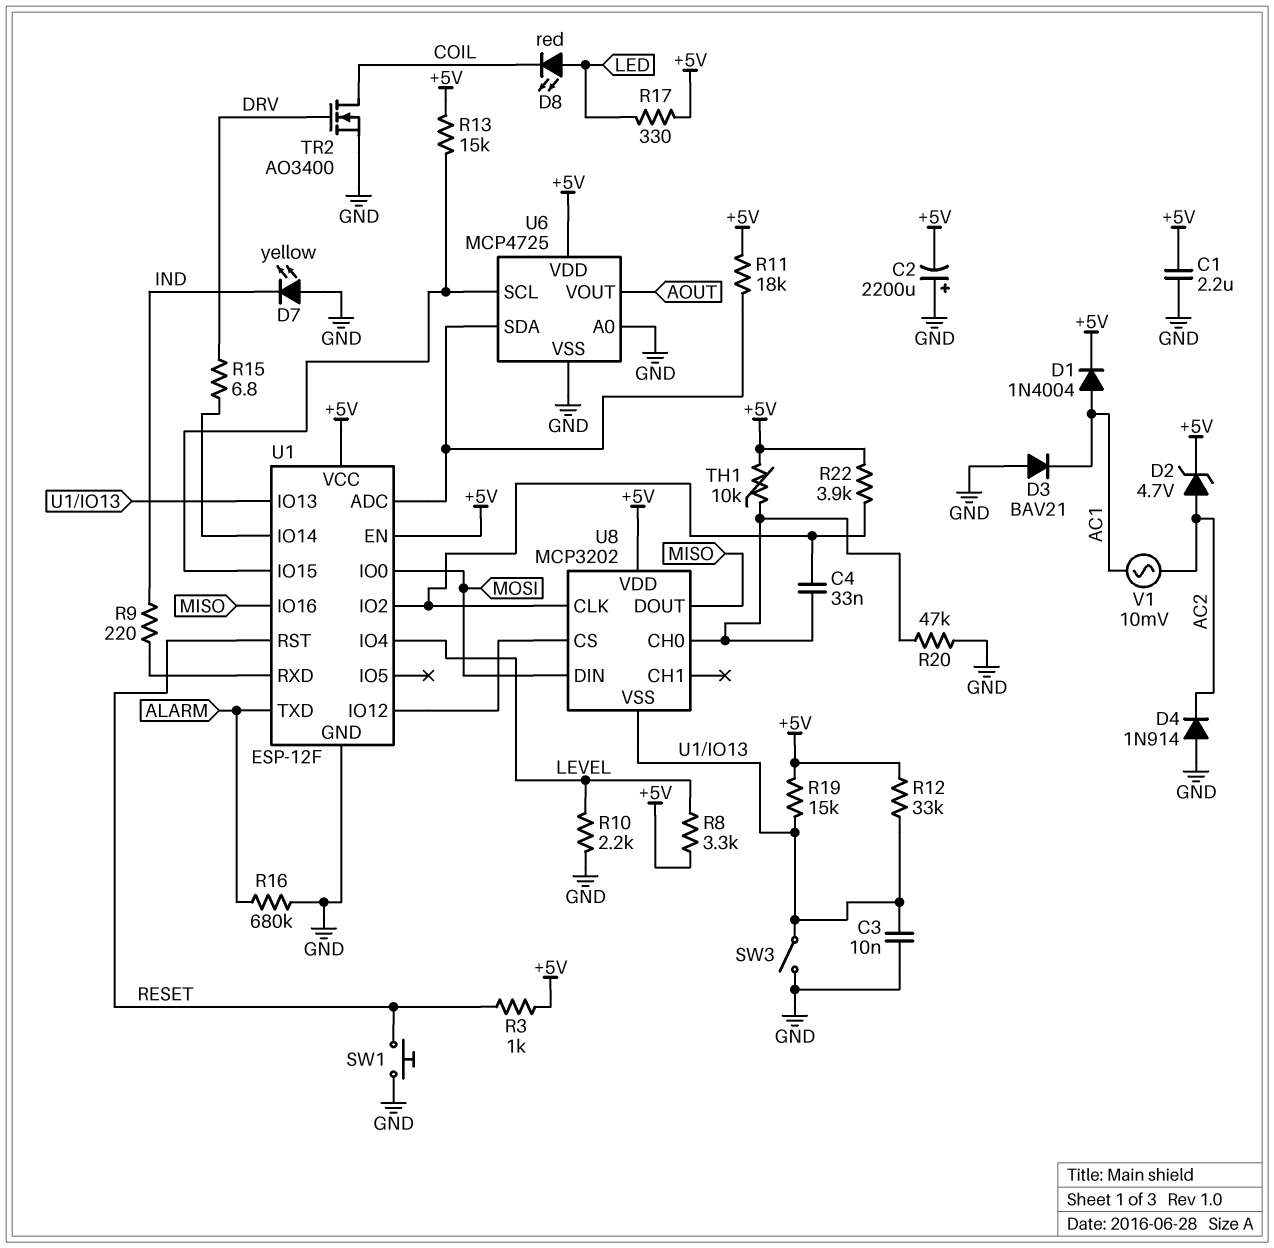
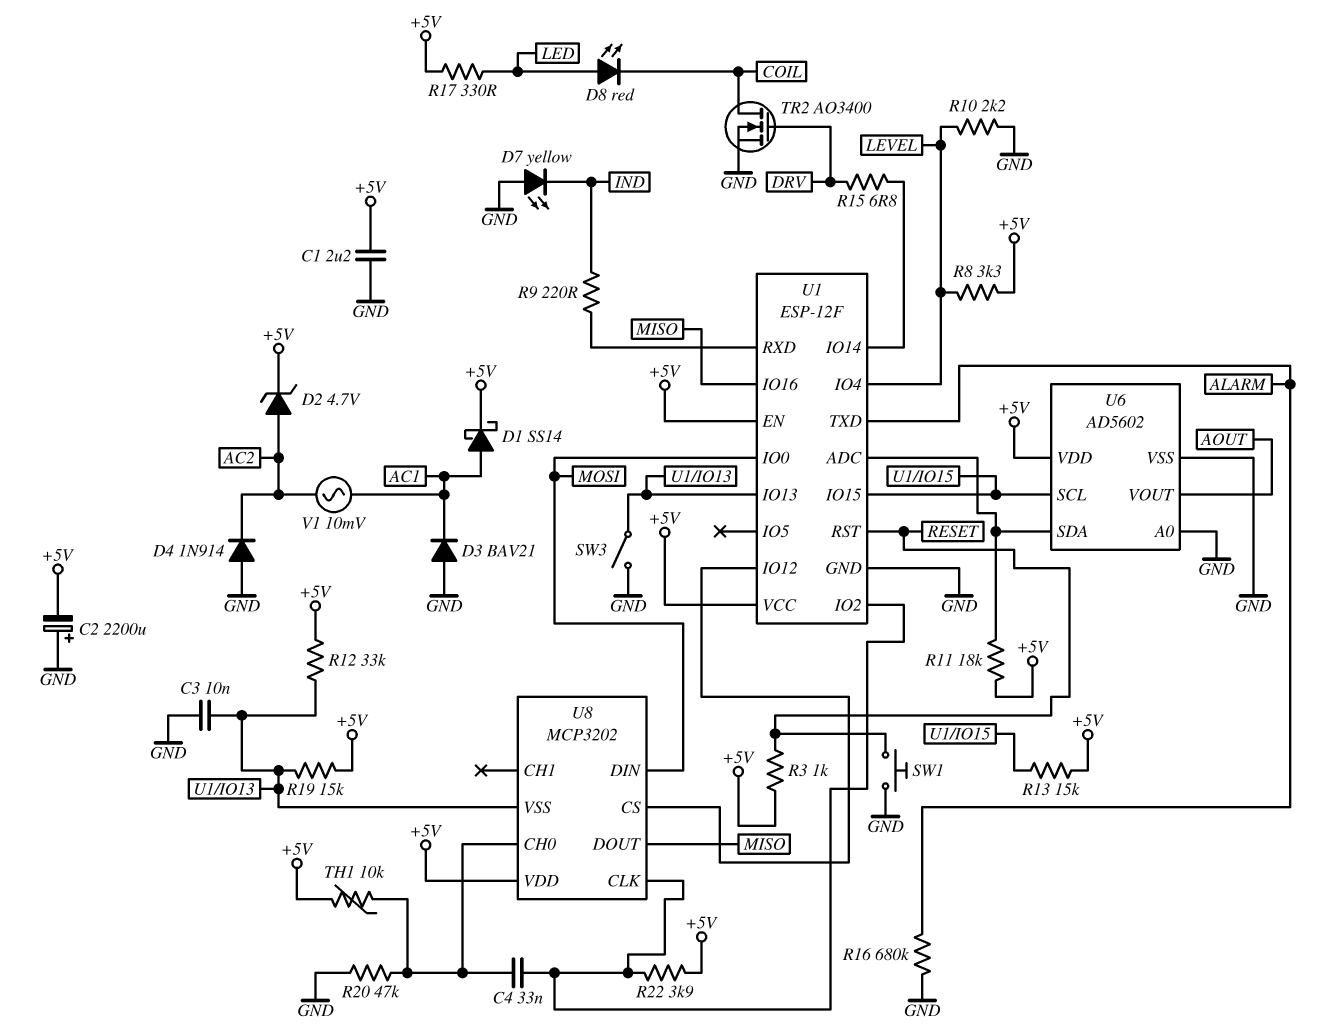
D1: diode 1N4004 (A AC1, K +5V) -> schottky SS14 (A AC1, K +5V)
U6: MCP4725 -> AD5602

